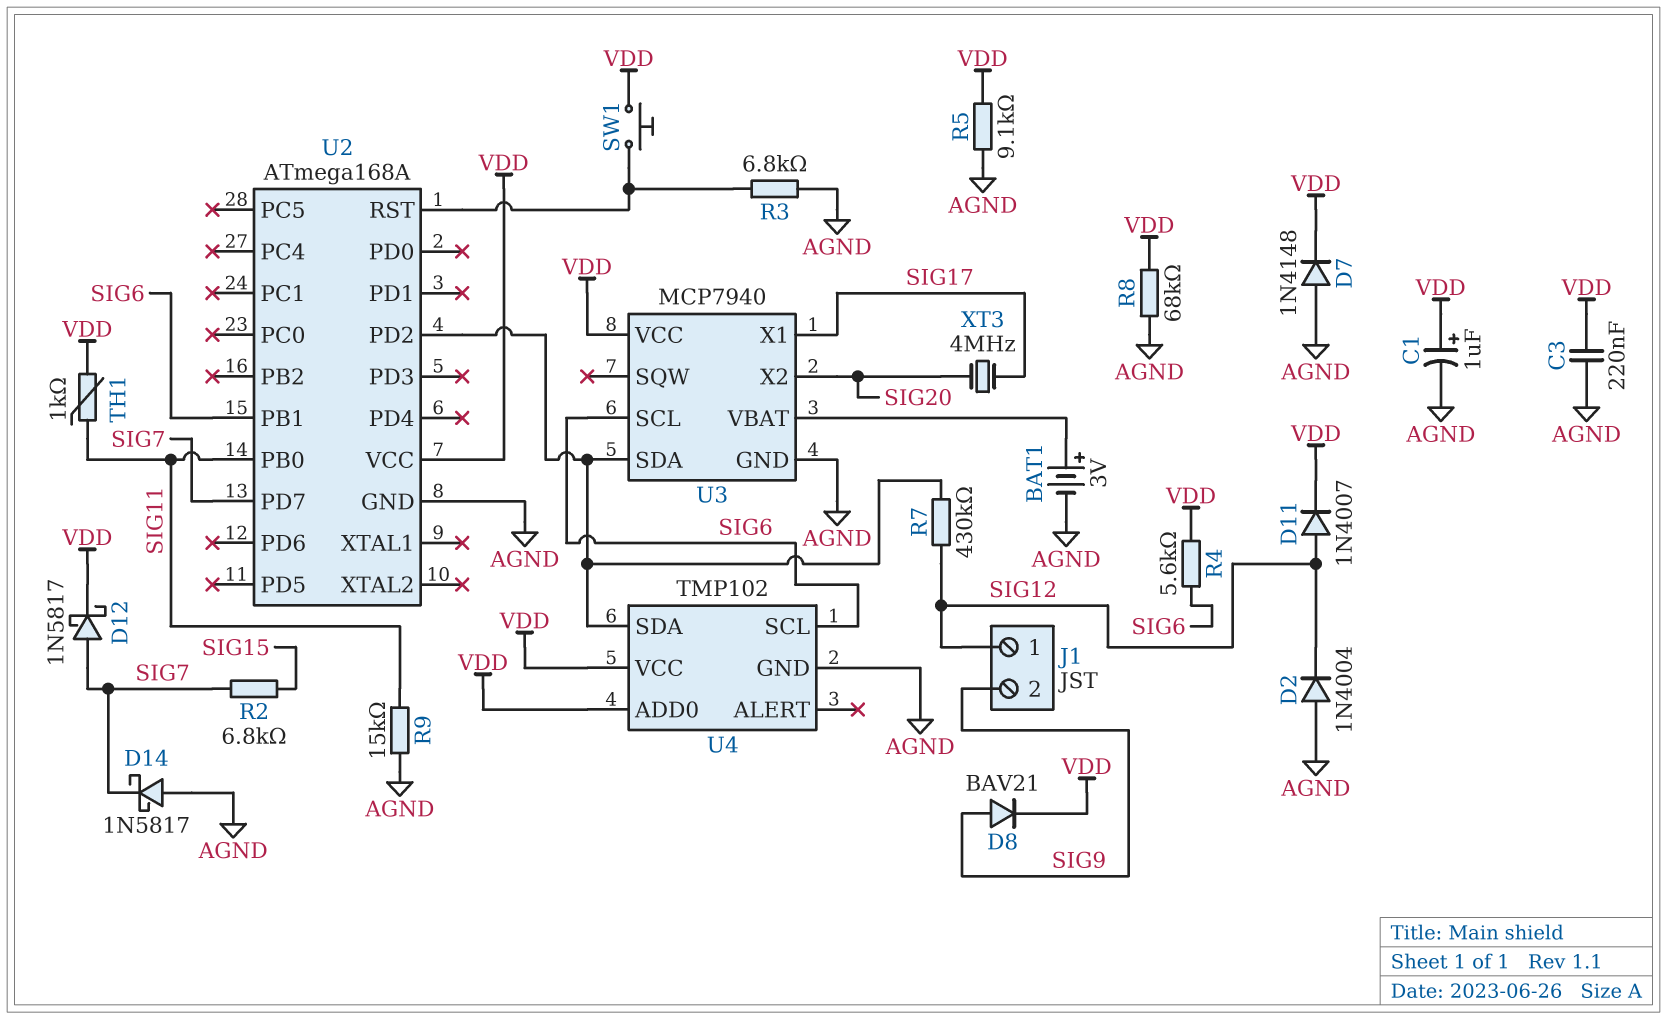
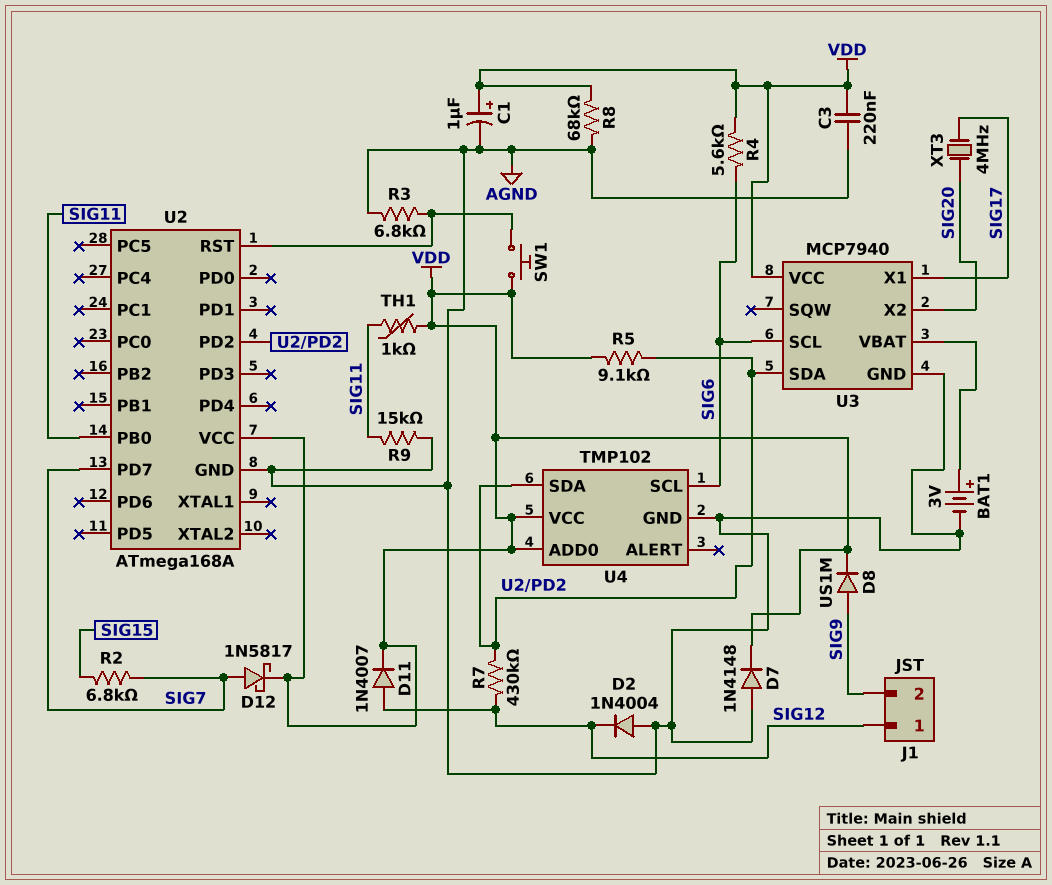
D8: diode BAV21 (A SIG9, K VDD) -> diode US1M (A SIG9, K VDD)
D14: schottky 1N5817 (A AGND, K SIG7) -> none
R5: 9.1k (AGND, VDD) -> 9.1k (U2/PD2, VDD)
U2 pin PB1: SIG6 -> none

